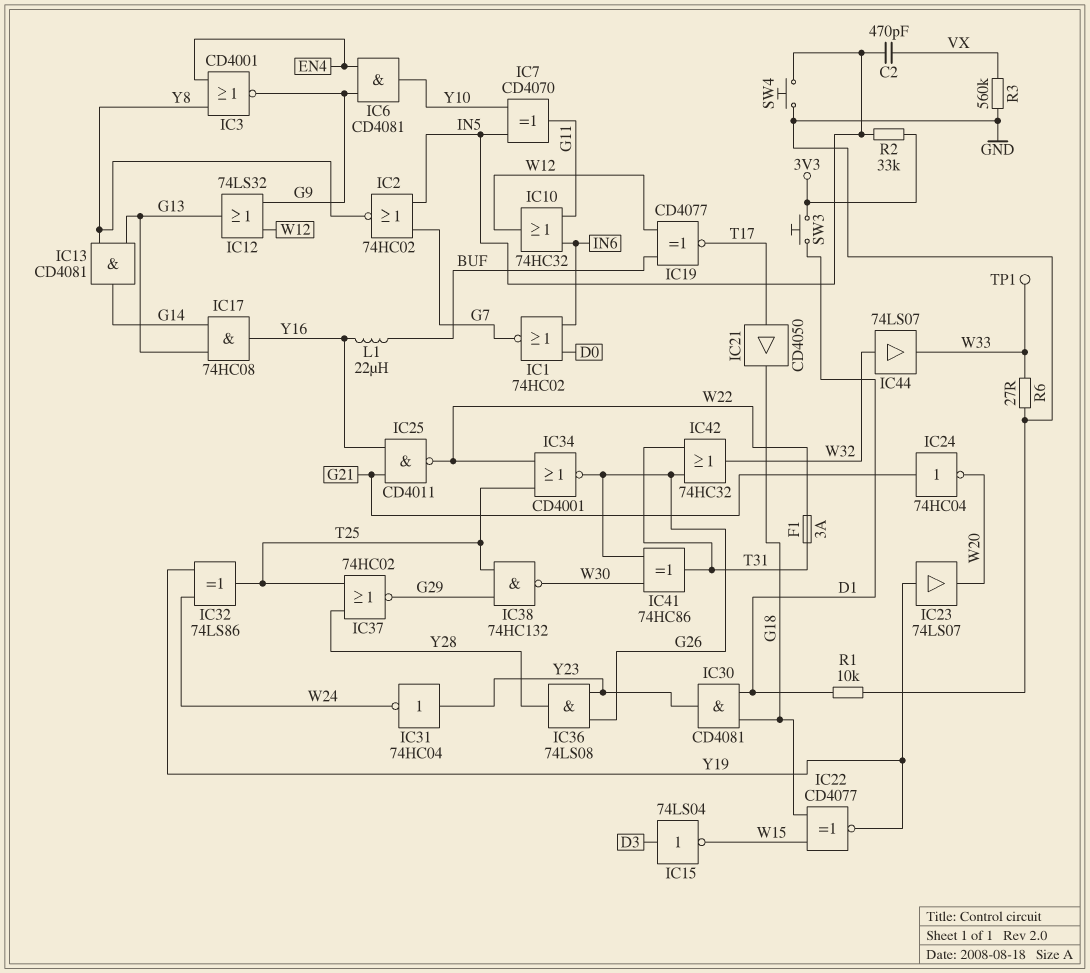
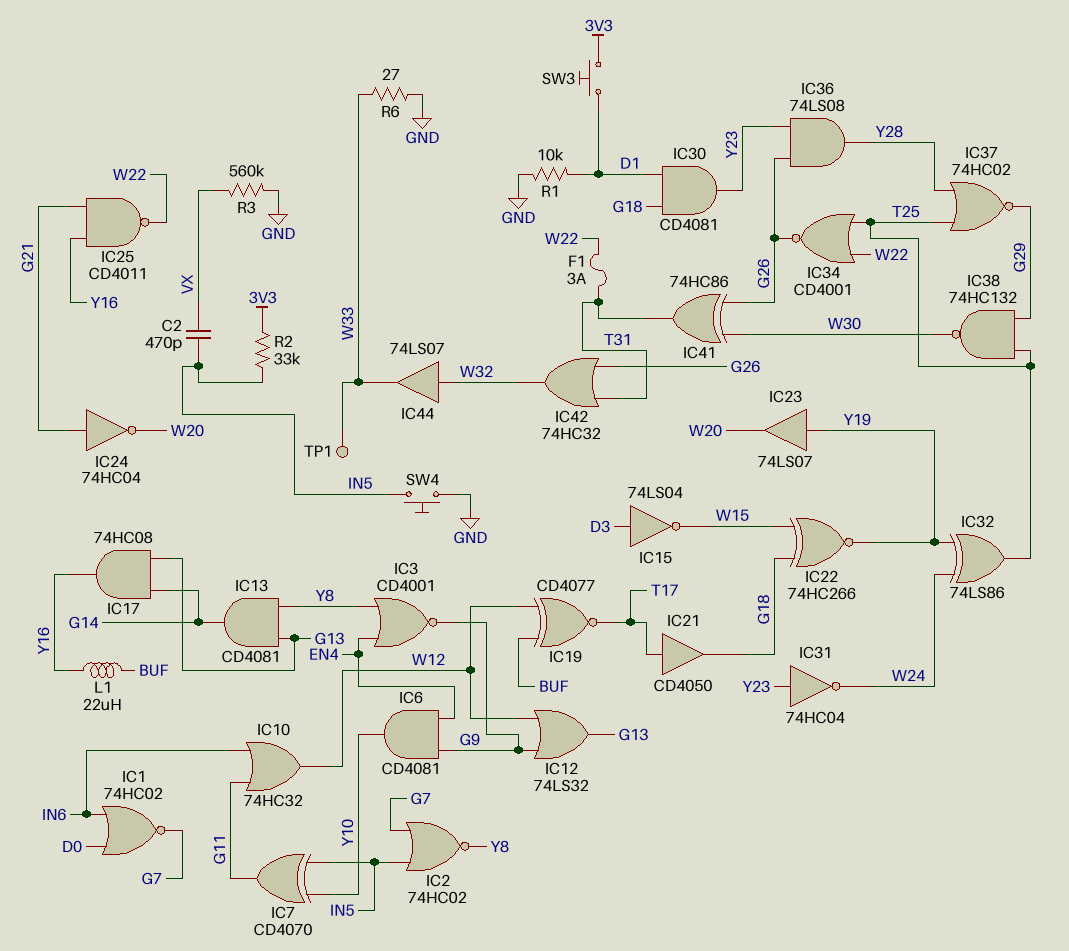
IC22: XNOR CD4077 (in G18, in W15, out Y19) -> XNOR 74HC266 (in G18, in W15, out Y19)

